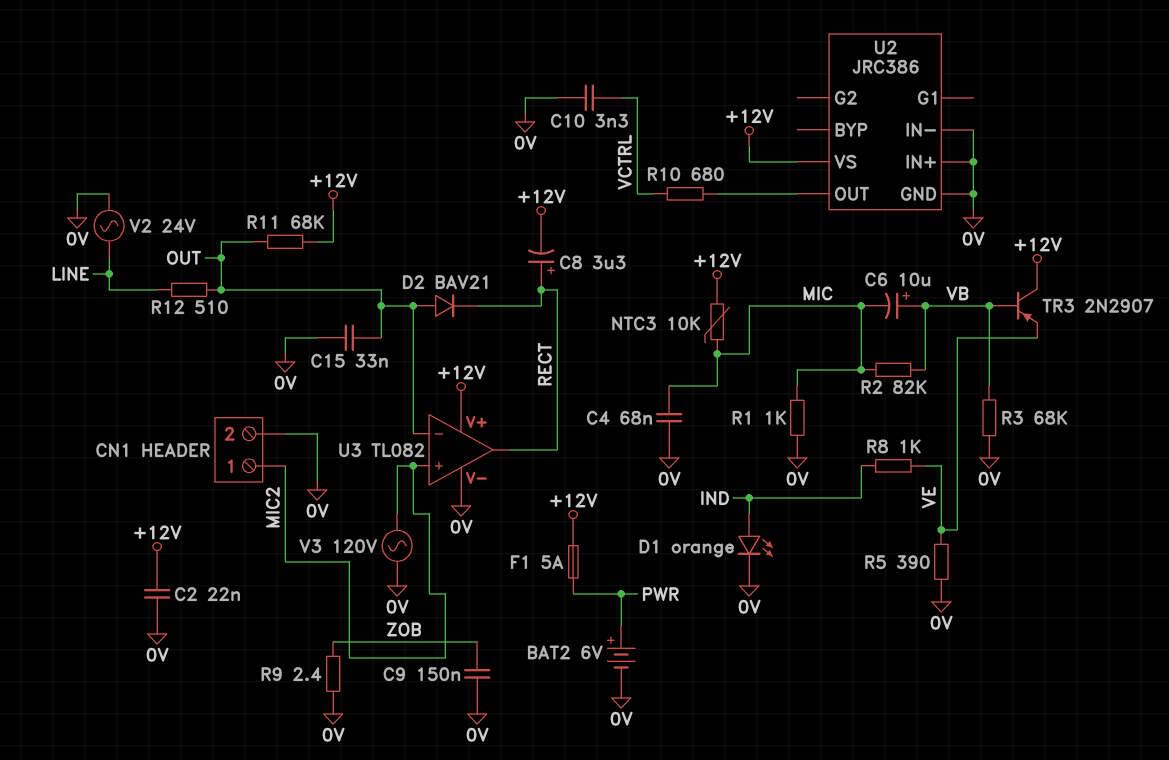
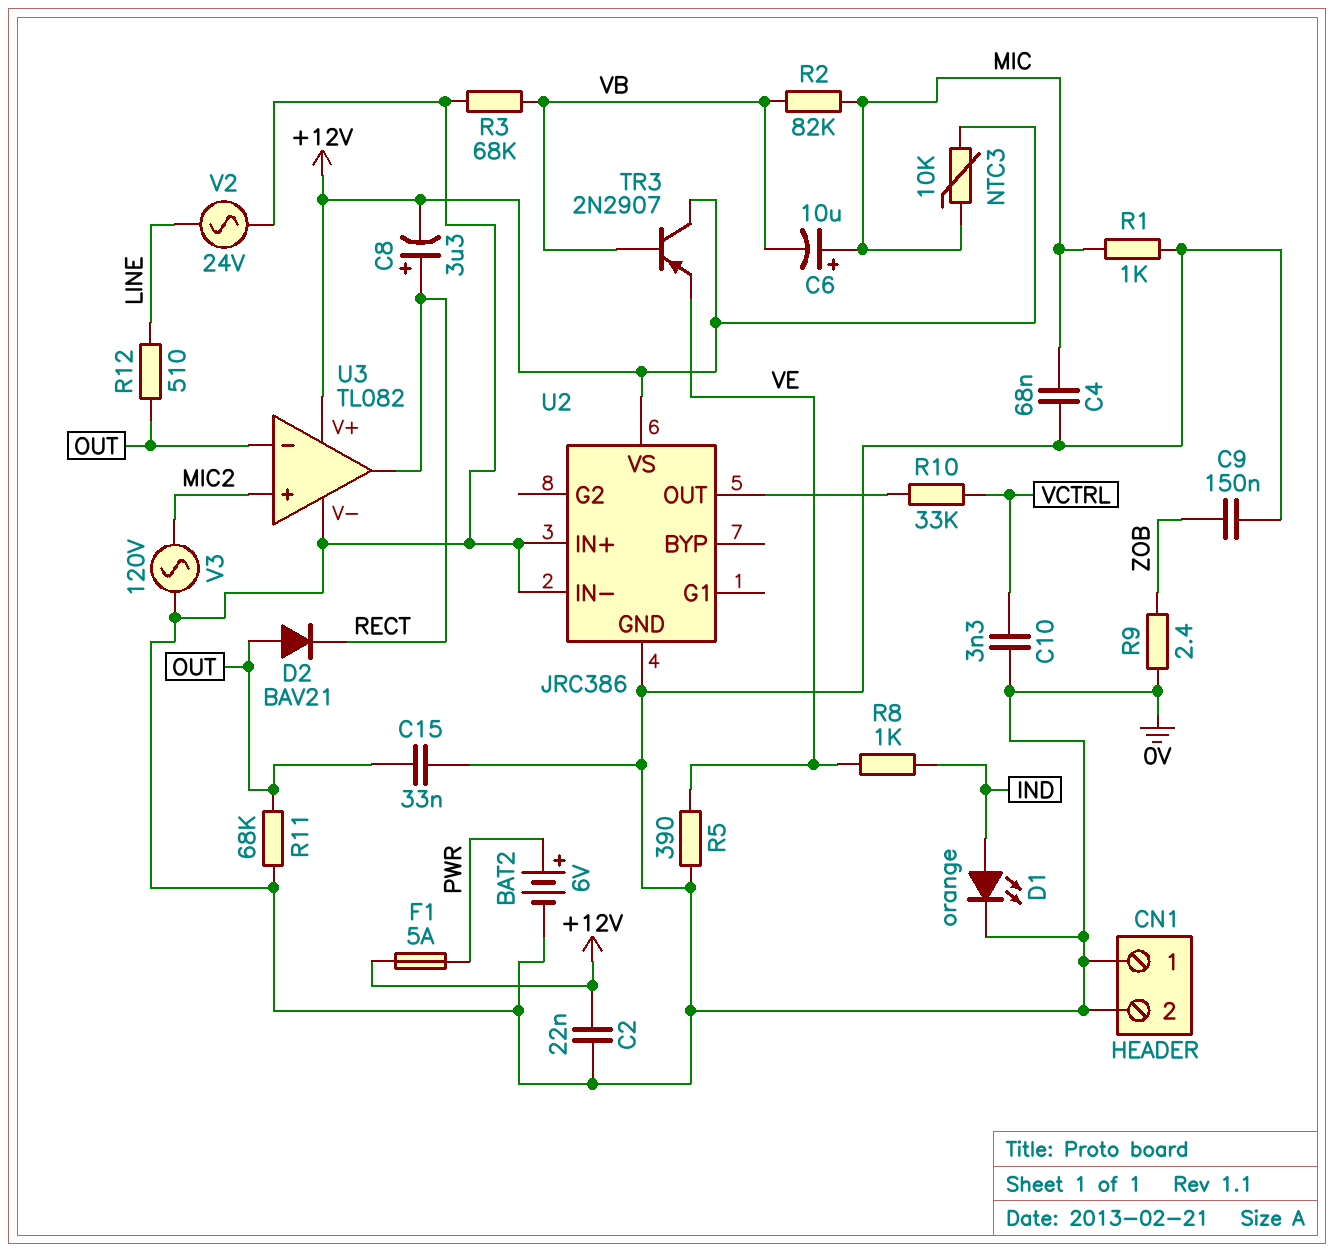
C6: 10uF (plus VB, minus MIC) -> 10uF (plus MIC, minus VB)
CN1 pin 1: MIC2 -> 0V
R10: 680 (U2/OUT, VCTRL) -> 33k (U2/OUT, VCTRL)
R11: 68k (+12V, OUT) -> 68k (0V, OUT)

